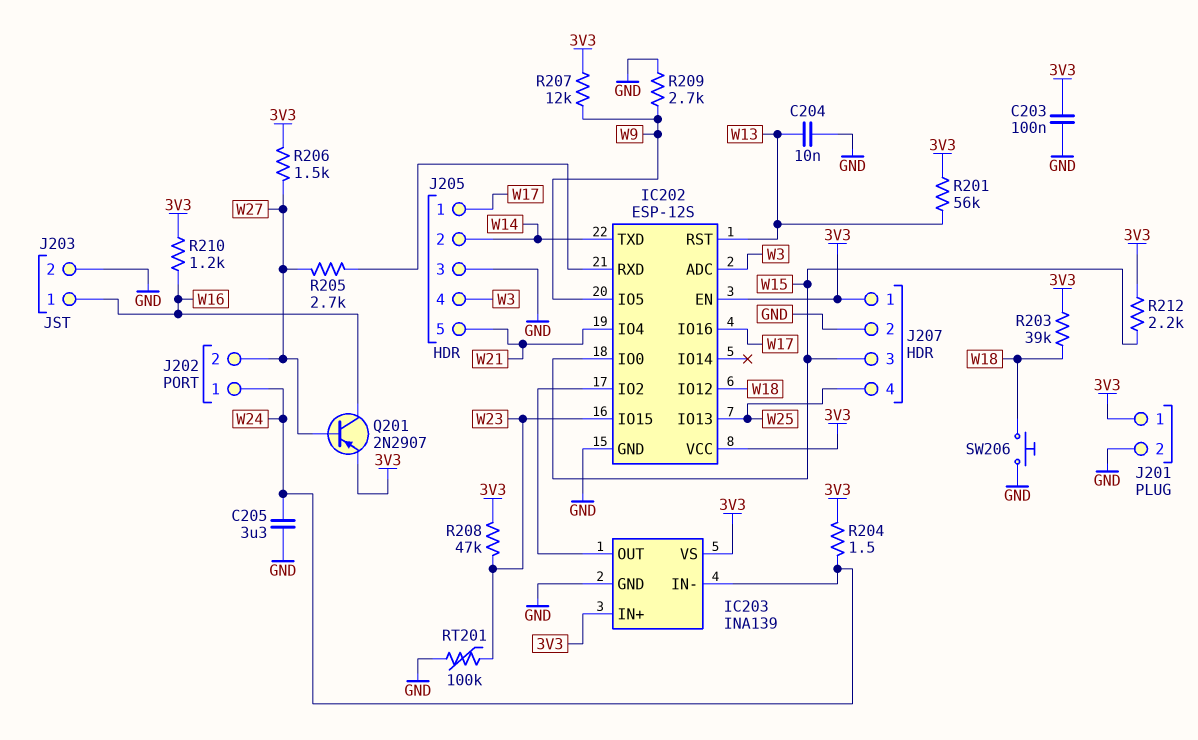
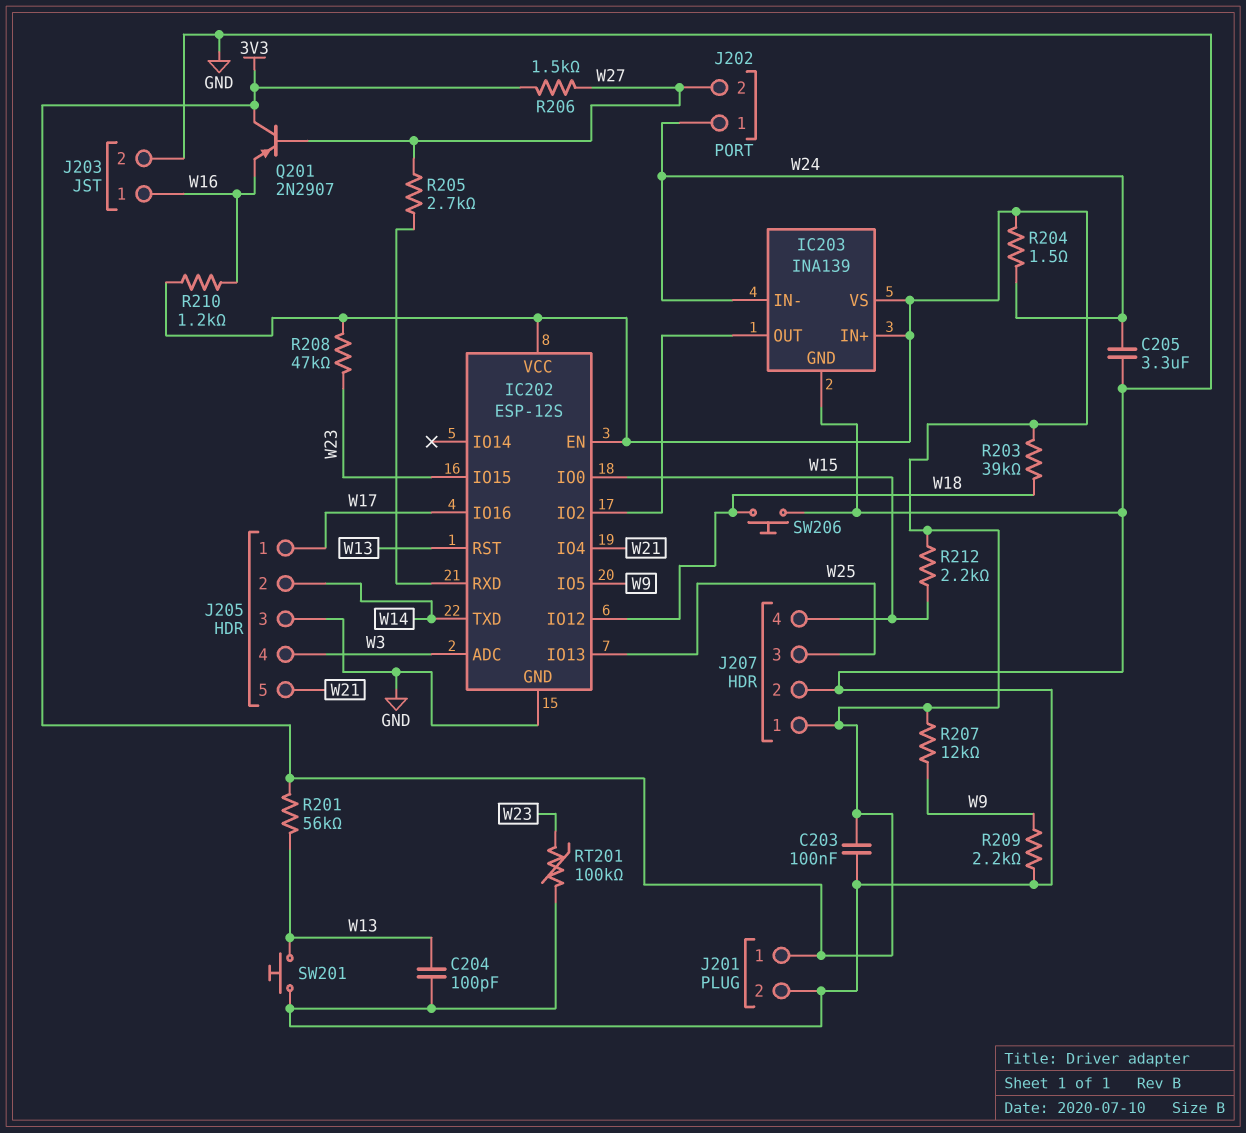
C204: 10nF (GND, W13) -> 100pF (GND, W13)
J207 pin 3: W15 -> W25
J207 pin 4: W25 -> W15
Q201: PNP 2N2907 (B W27, C W16, E 3V3) -> PNP 2N2907 (B W27, C 3V3, E W16)
R209: 2.7k (GND, W9) -> 2.2k (GND, W9)
SW201: none -> button (GND, W13)

